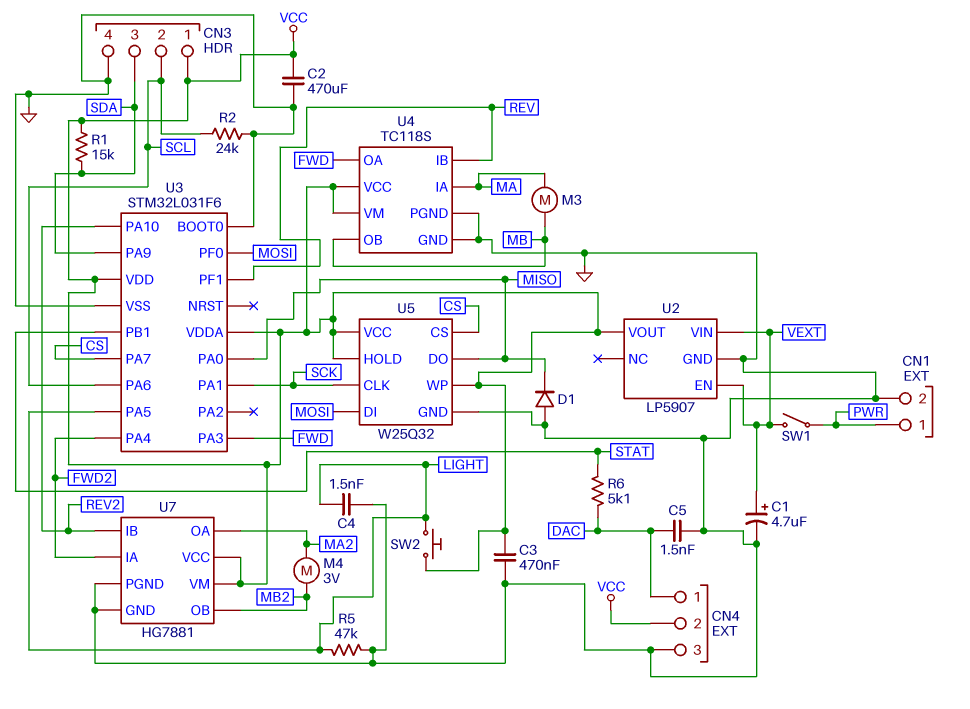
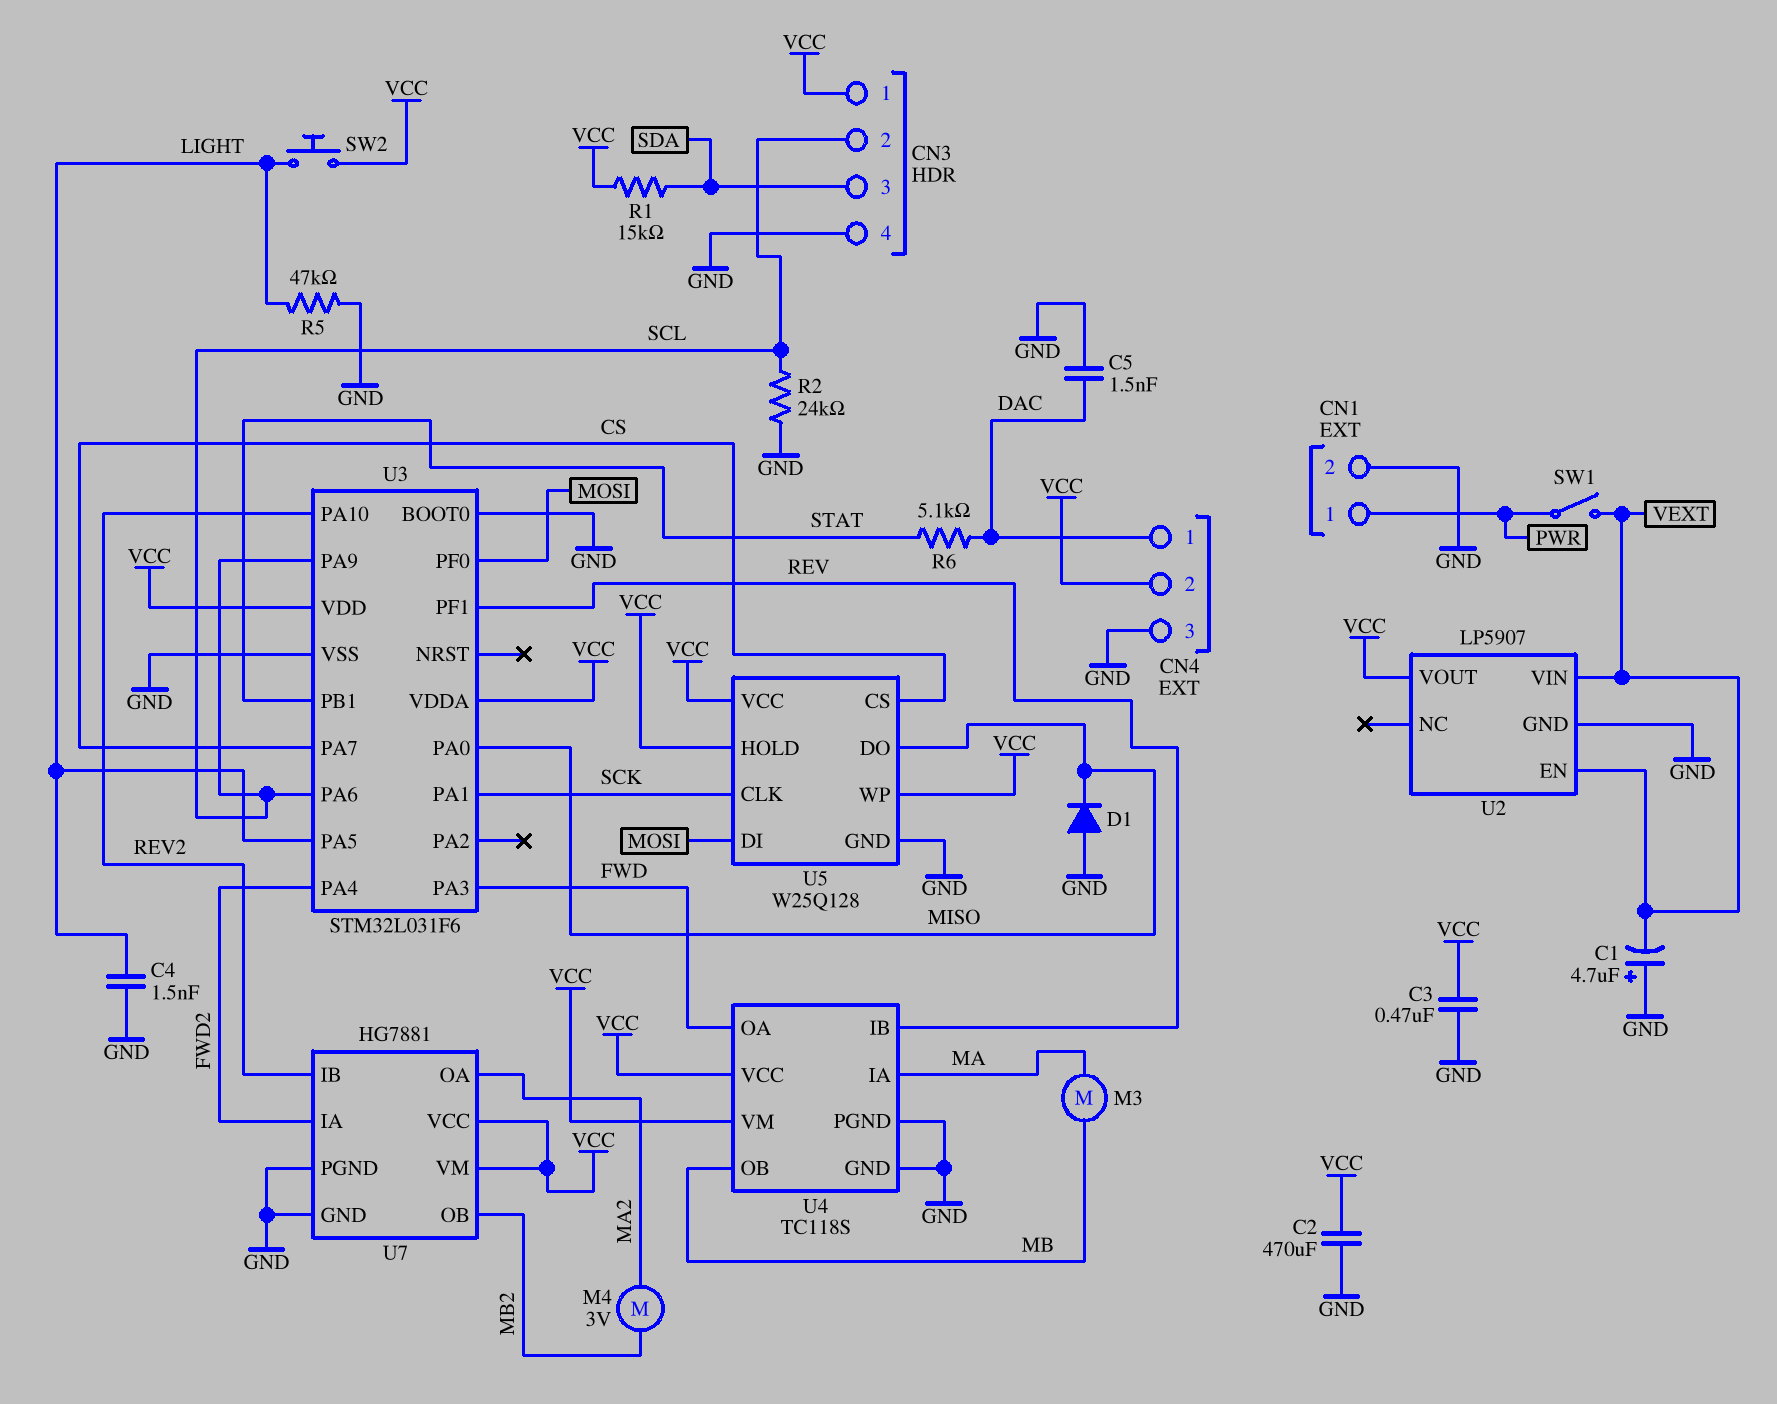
C1: 4.7uF (plus VEXT, minus GND) -> 4.7uF (plus GND, minus VEXT)
U3 pin PA9: SDA -> SCL
U5: W25Q32 -> W25Q128

